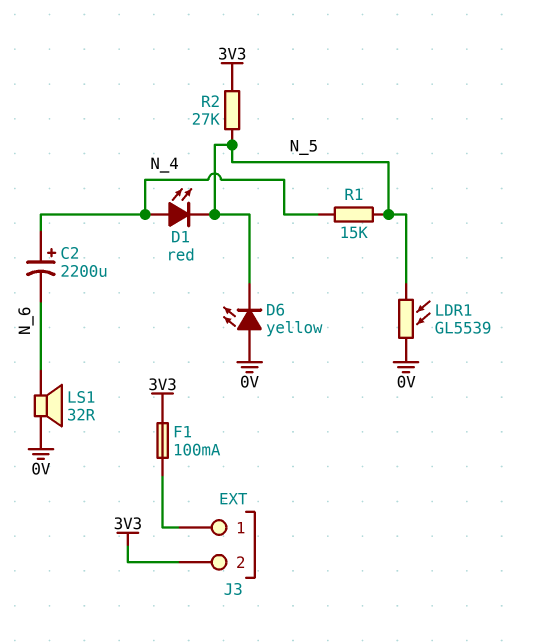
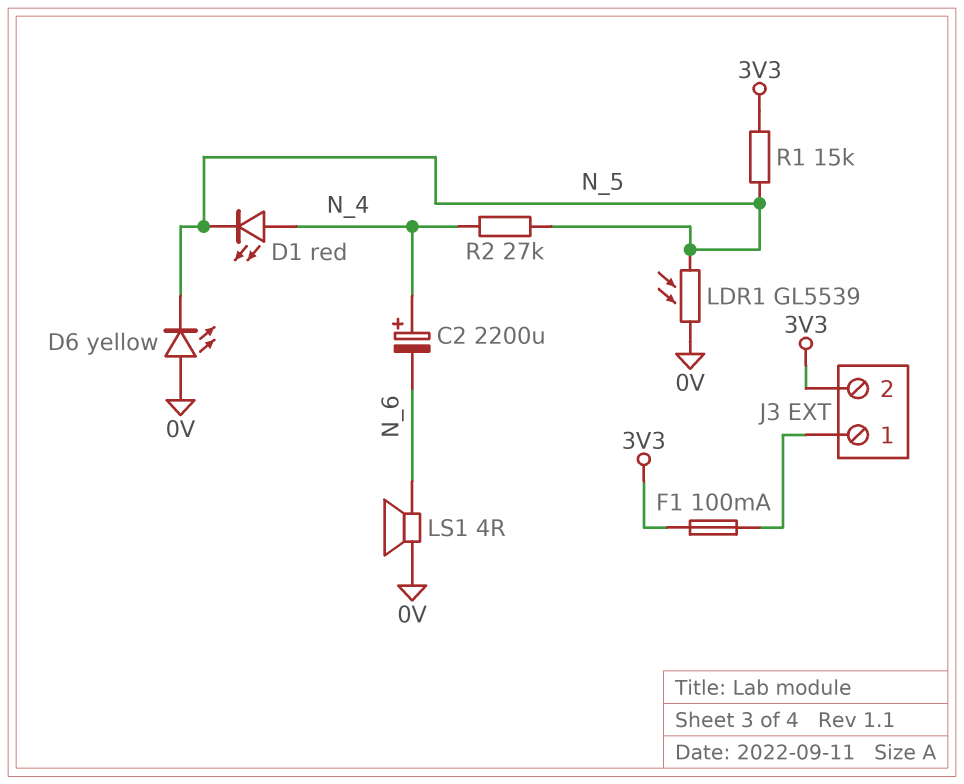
LS1: speaker 32R (0V, N_6) -> speaker 4R (0V, N_6)
R1: 15k (N_4, N_5) -> 15k (3V3, N_5)
R2: 27k (3V3, N_5) -> 27k (N_4, N_5)

